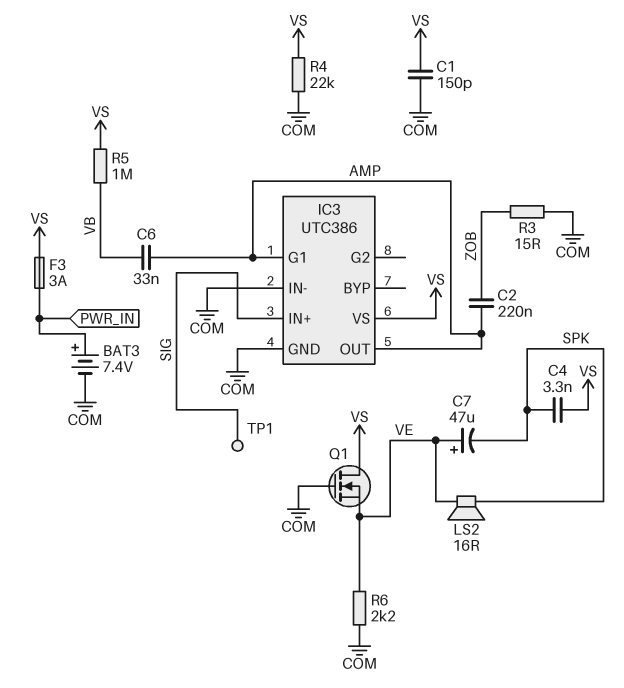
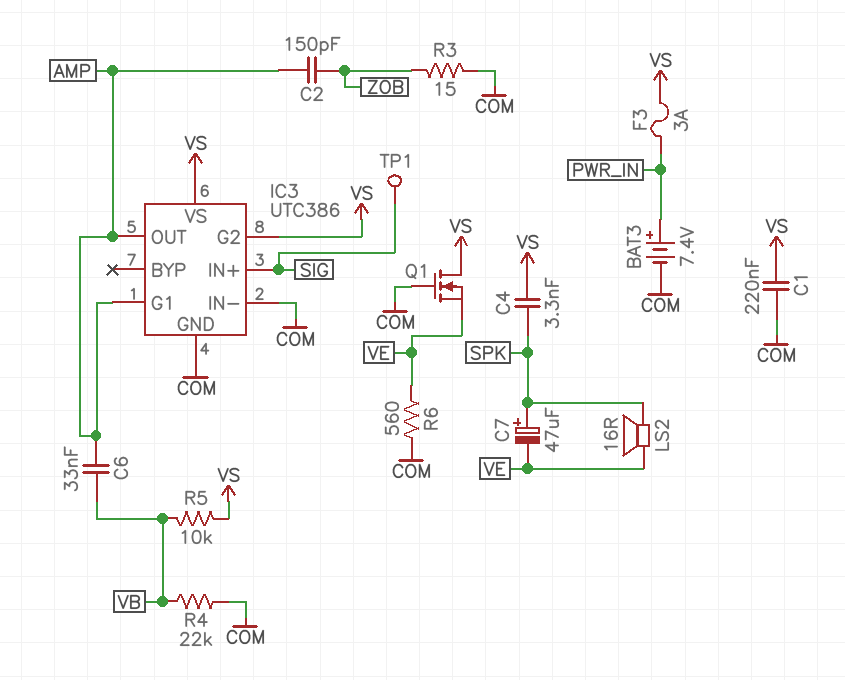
C1: 150pF (COM, VS) -> 220nF (COM, VS)
C2: 220nF (AMP, ZOB) -> 150pF (AMP, ZOB)
C7: 47uF (plus VE, minus SPK) -> 47uF (plus SPK, minus VE)
IC3 pin G2: none -> VS
R4: 22k (COM, VS) -> 22k (COM, VB)
R5: 1M (VB, VS) -> 10k (VB, VS)
R6: 2.2k (COM, VE) -> 560 (COM, VE)

